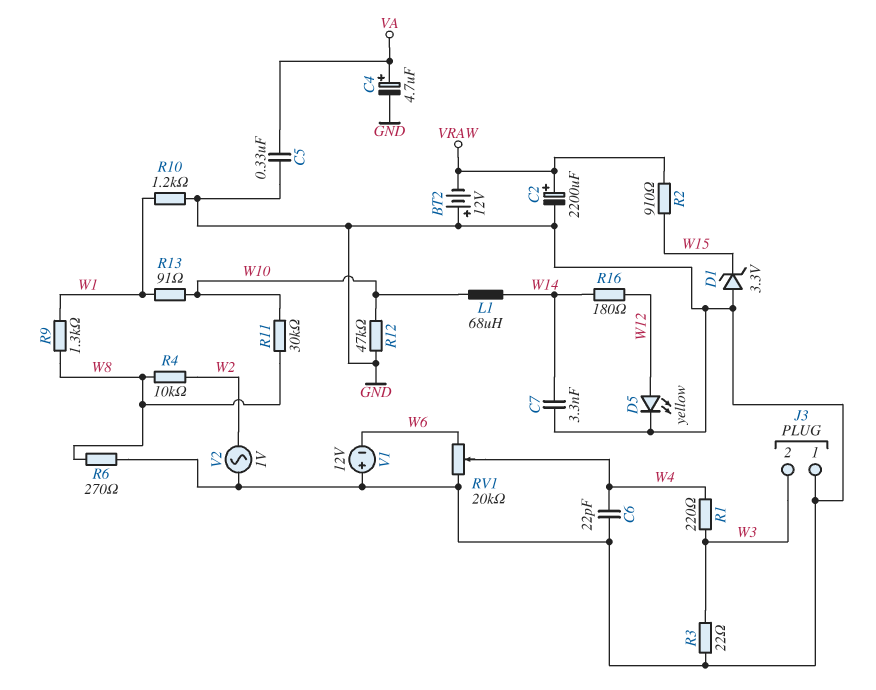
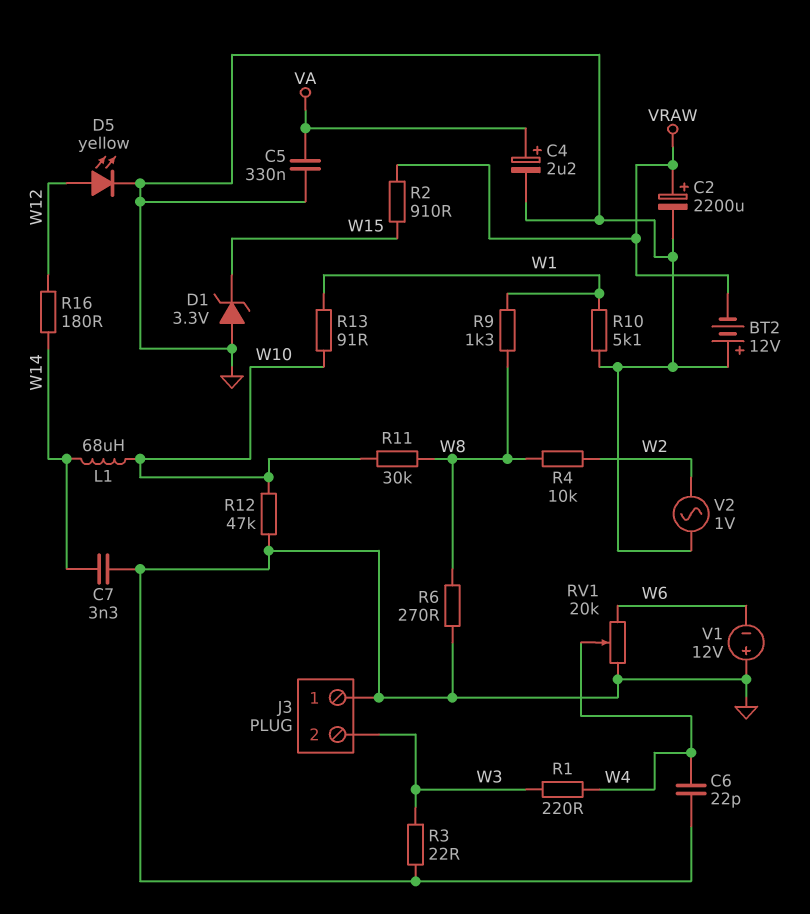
C4: 4.7uF (plus VA, minus GND) -> 2.2uF (plus VA, minus GND)
R10: 1.2k (GND, W1) -> 5.1k (GND, W1)

